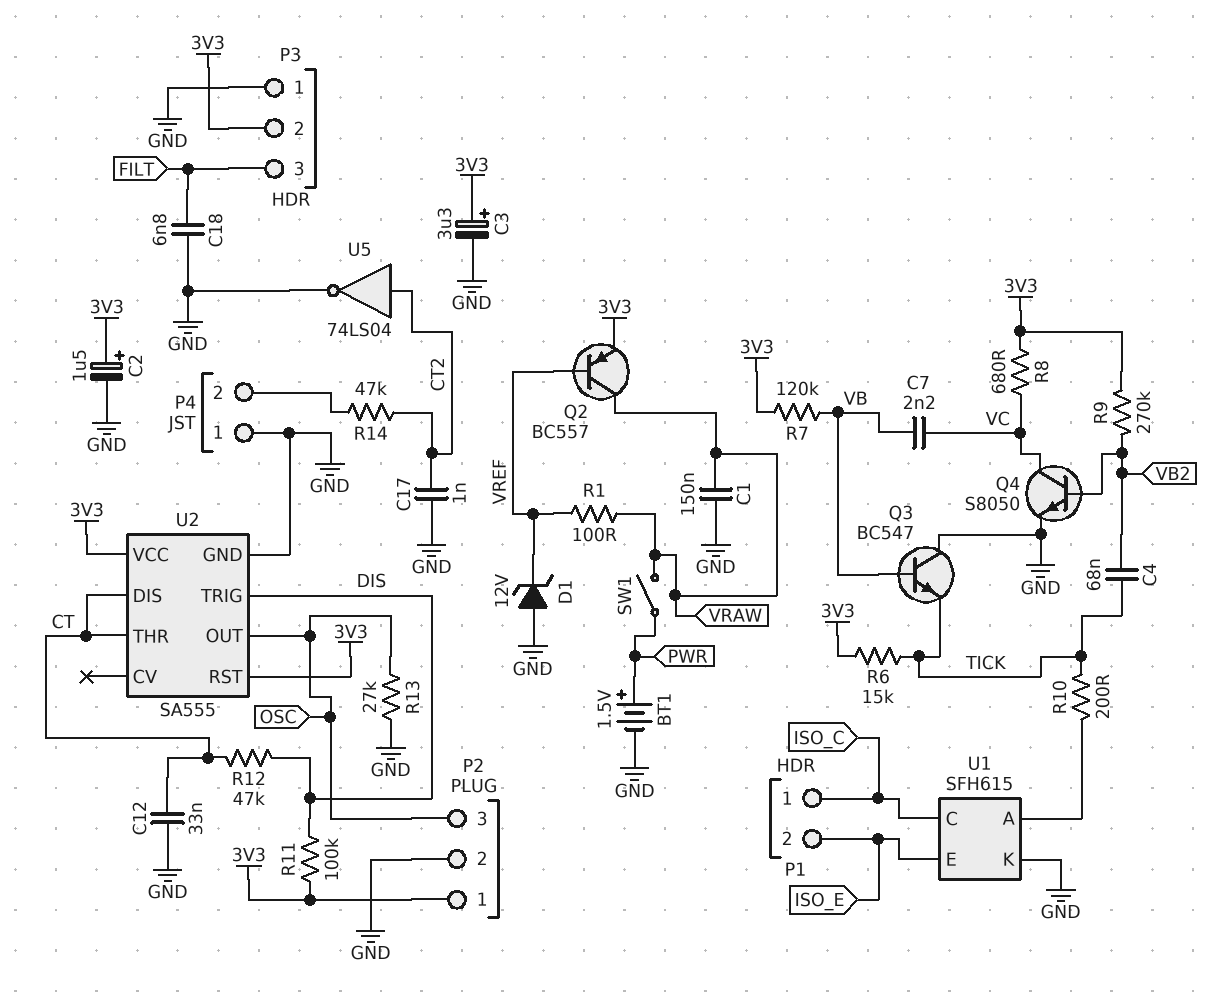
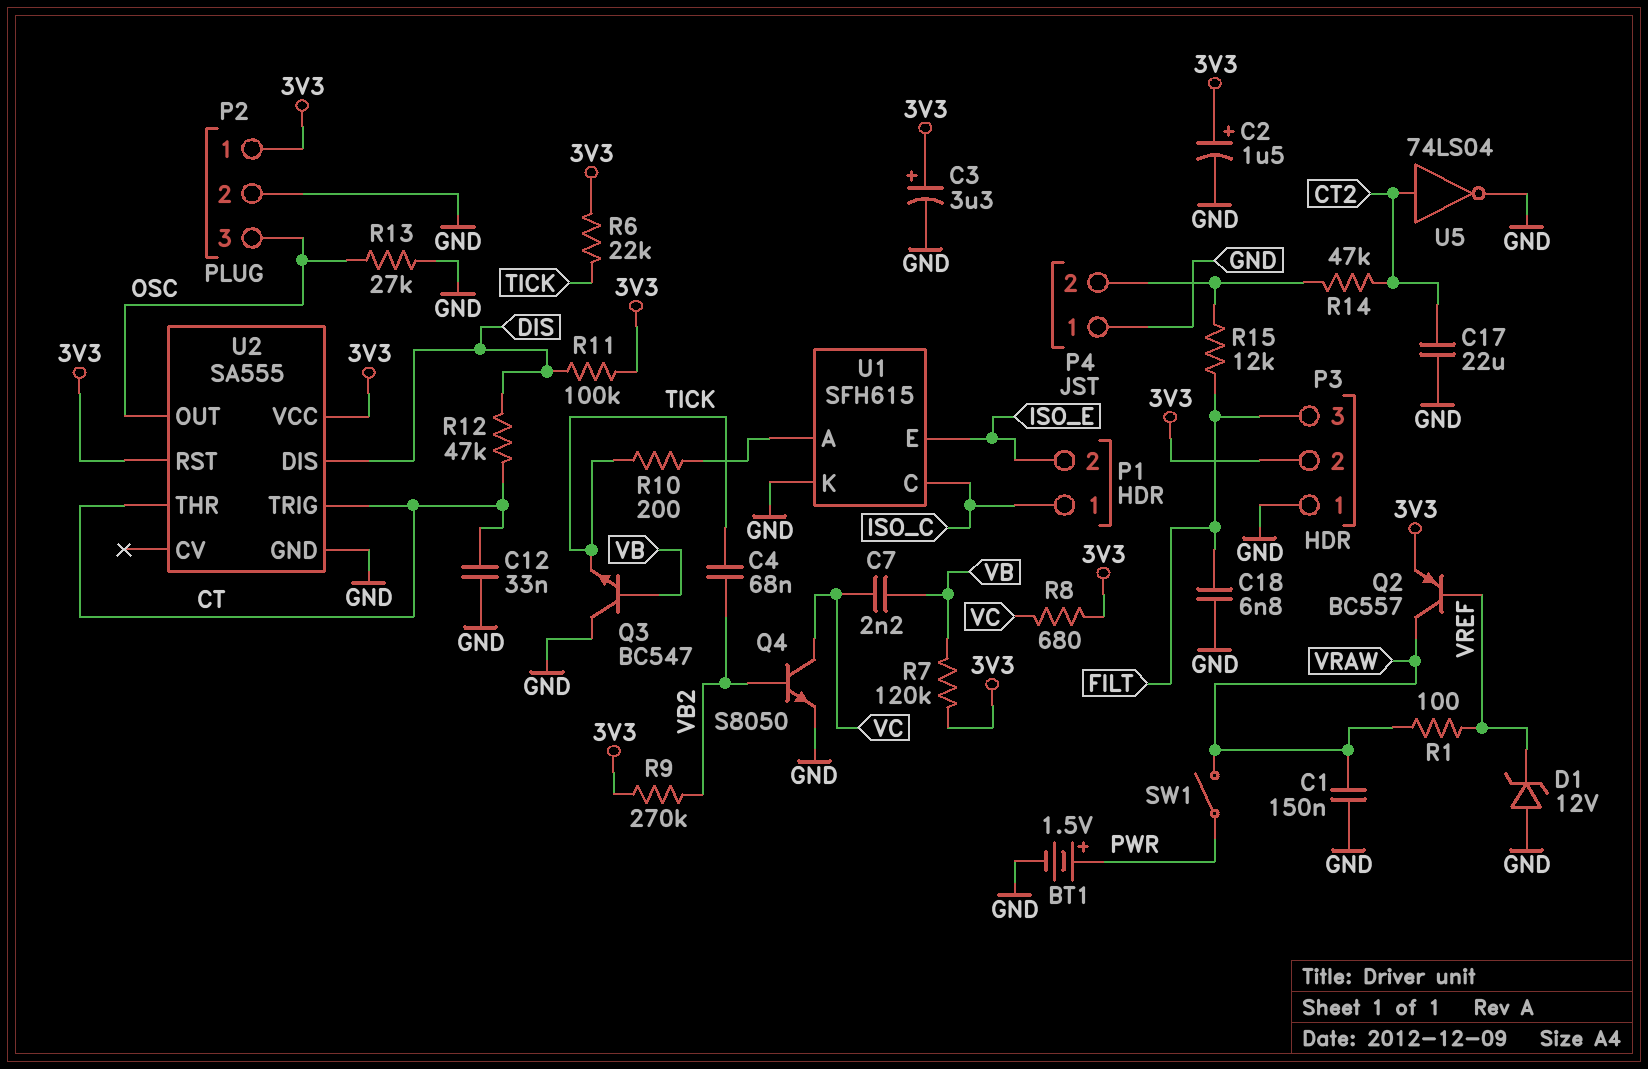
C17: 1nF (CT2, GND) -> 22uF (CT2, GND)
R6: 15k (3V3, TICK) -> 22k (3V3, TICK)
R15: none -> 12k (FILT, P4/2)
U2 pin DIS: CT -> DIS
U2 pin TRIG: DIS -> CT

